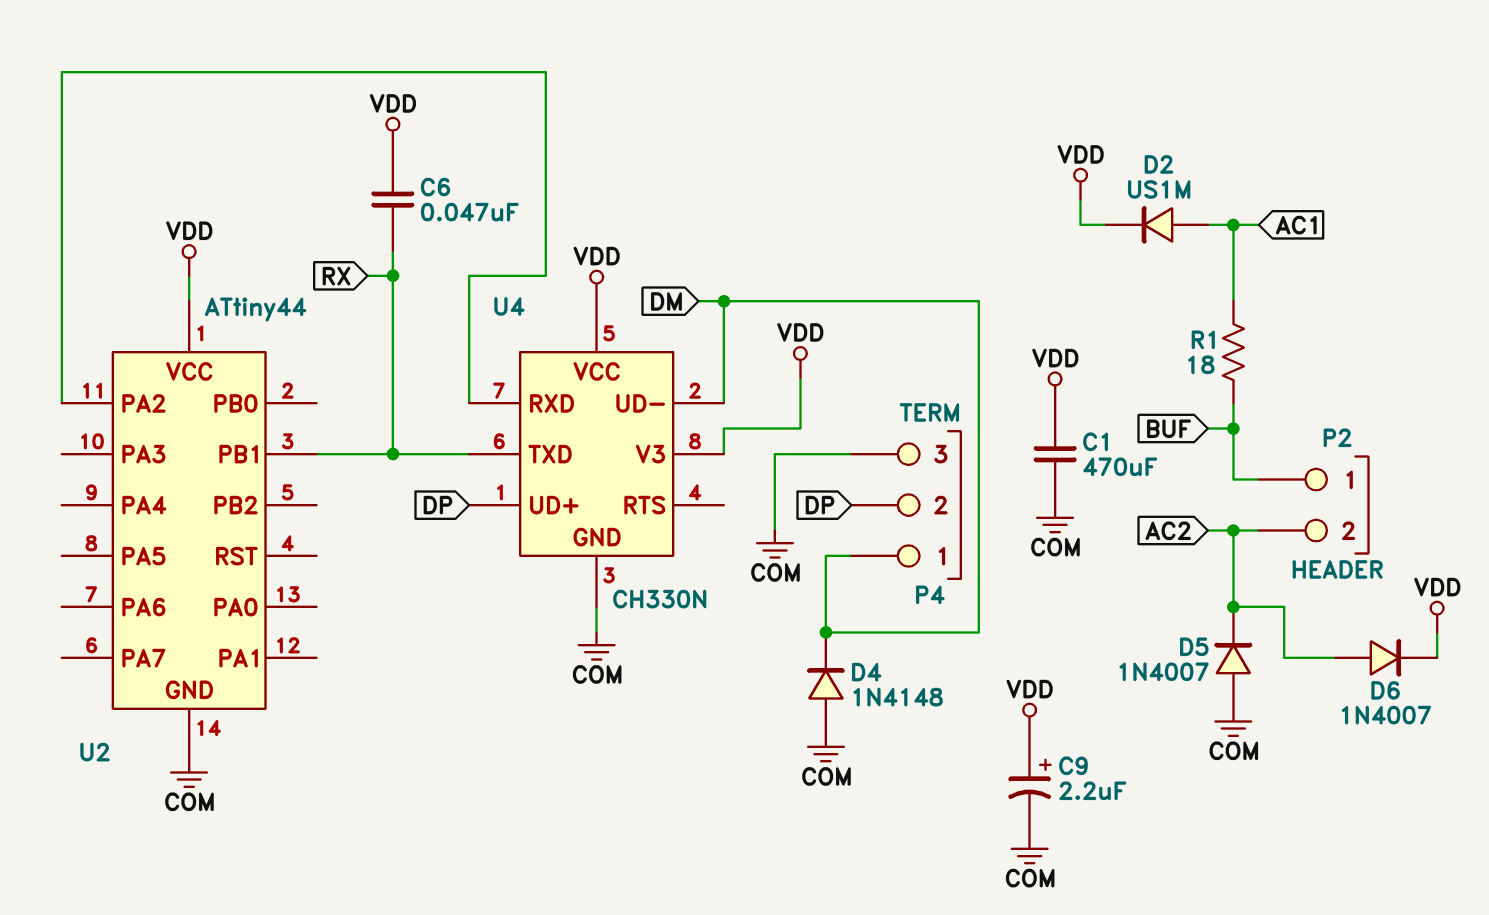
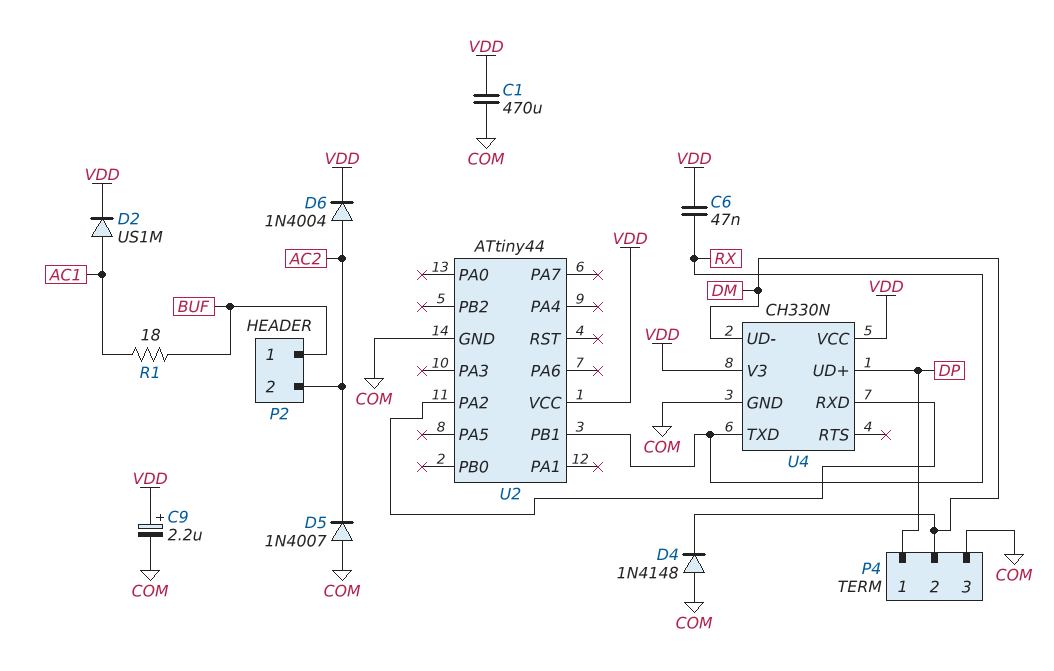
D6: diode 1N4007 (A AC2, K VDD) -> diode 1N4004 (A AC2, K VDD)
P4 pin 1: DM -> DP
P4 pin 2: DP -> DM

